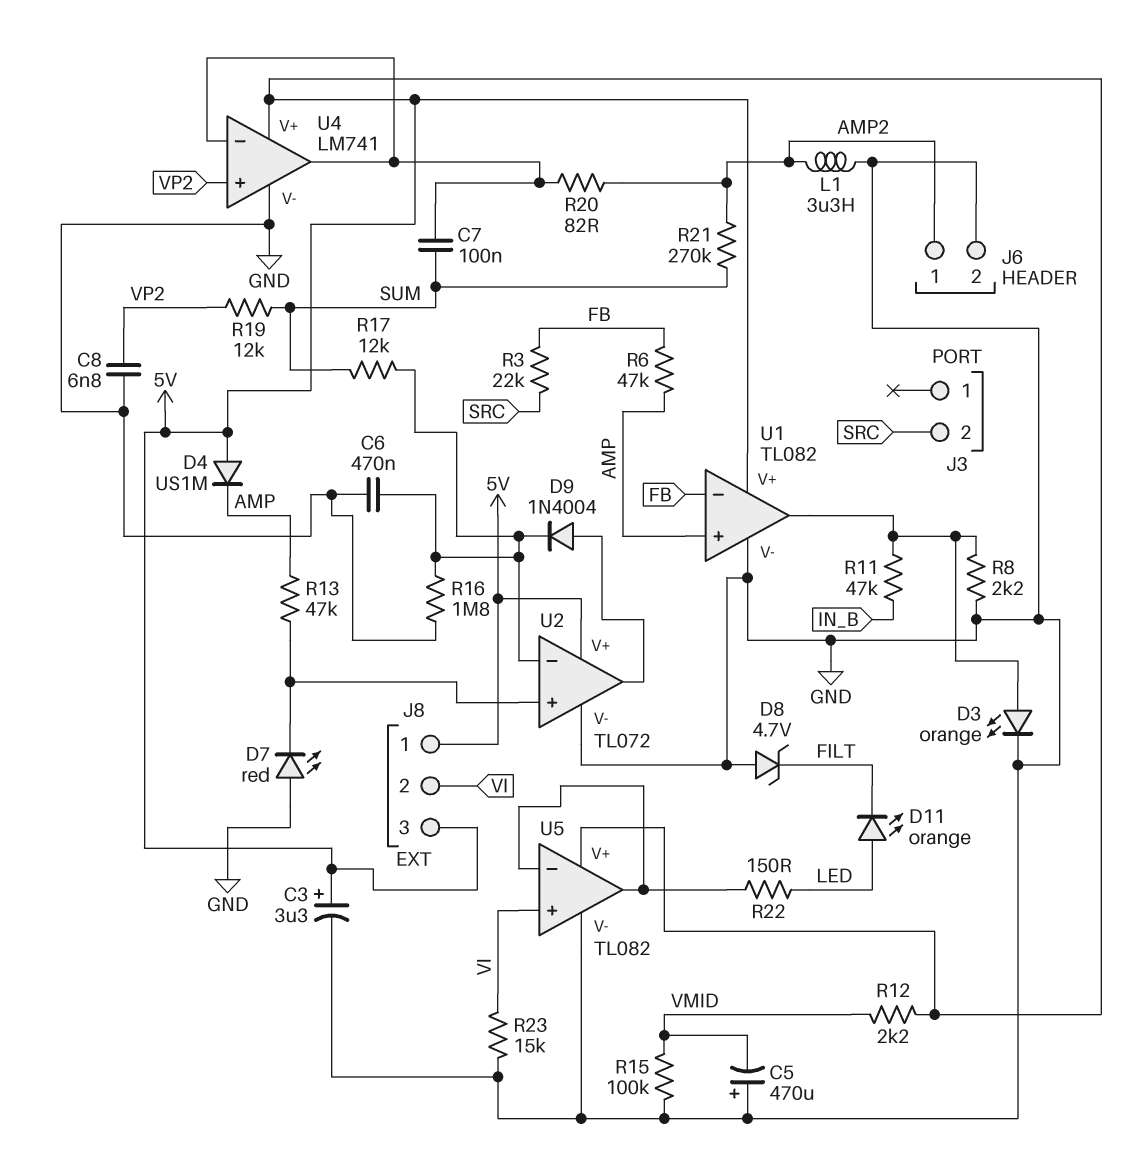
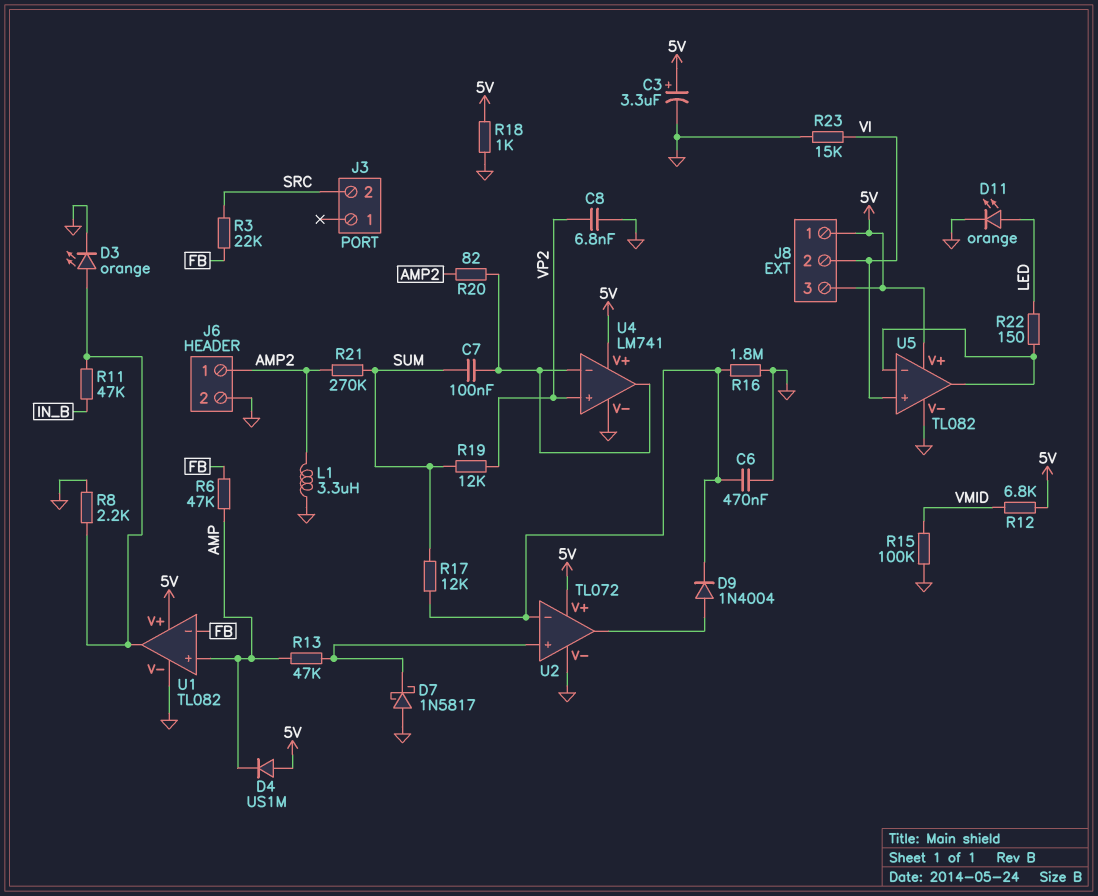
C5: 470uF (plus GND, minus VMID) -> none
D7: LED red (A GND, K U2/in+) -> schottky 1N5817 (A GND, K U2/in+)
D8: zener 4.7V (A GND, K FILT) -> none
D11: LED orange (A LED, K FILT) -> LED orange (A LED, K GND)
R12: 2.2k (5V, VMID) -> 6.8k (5V, VMID)
R18: none -> 1k (5V, GND)

